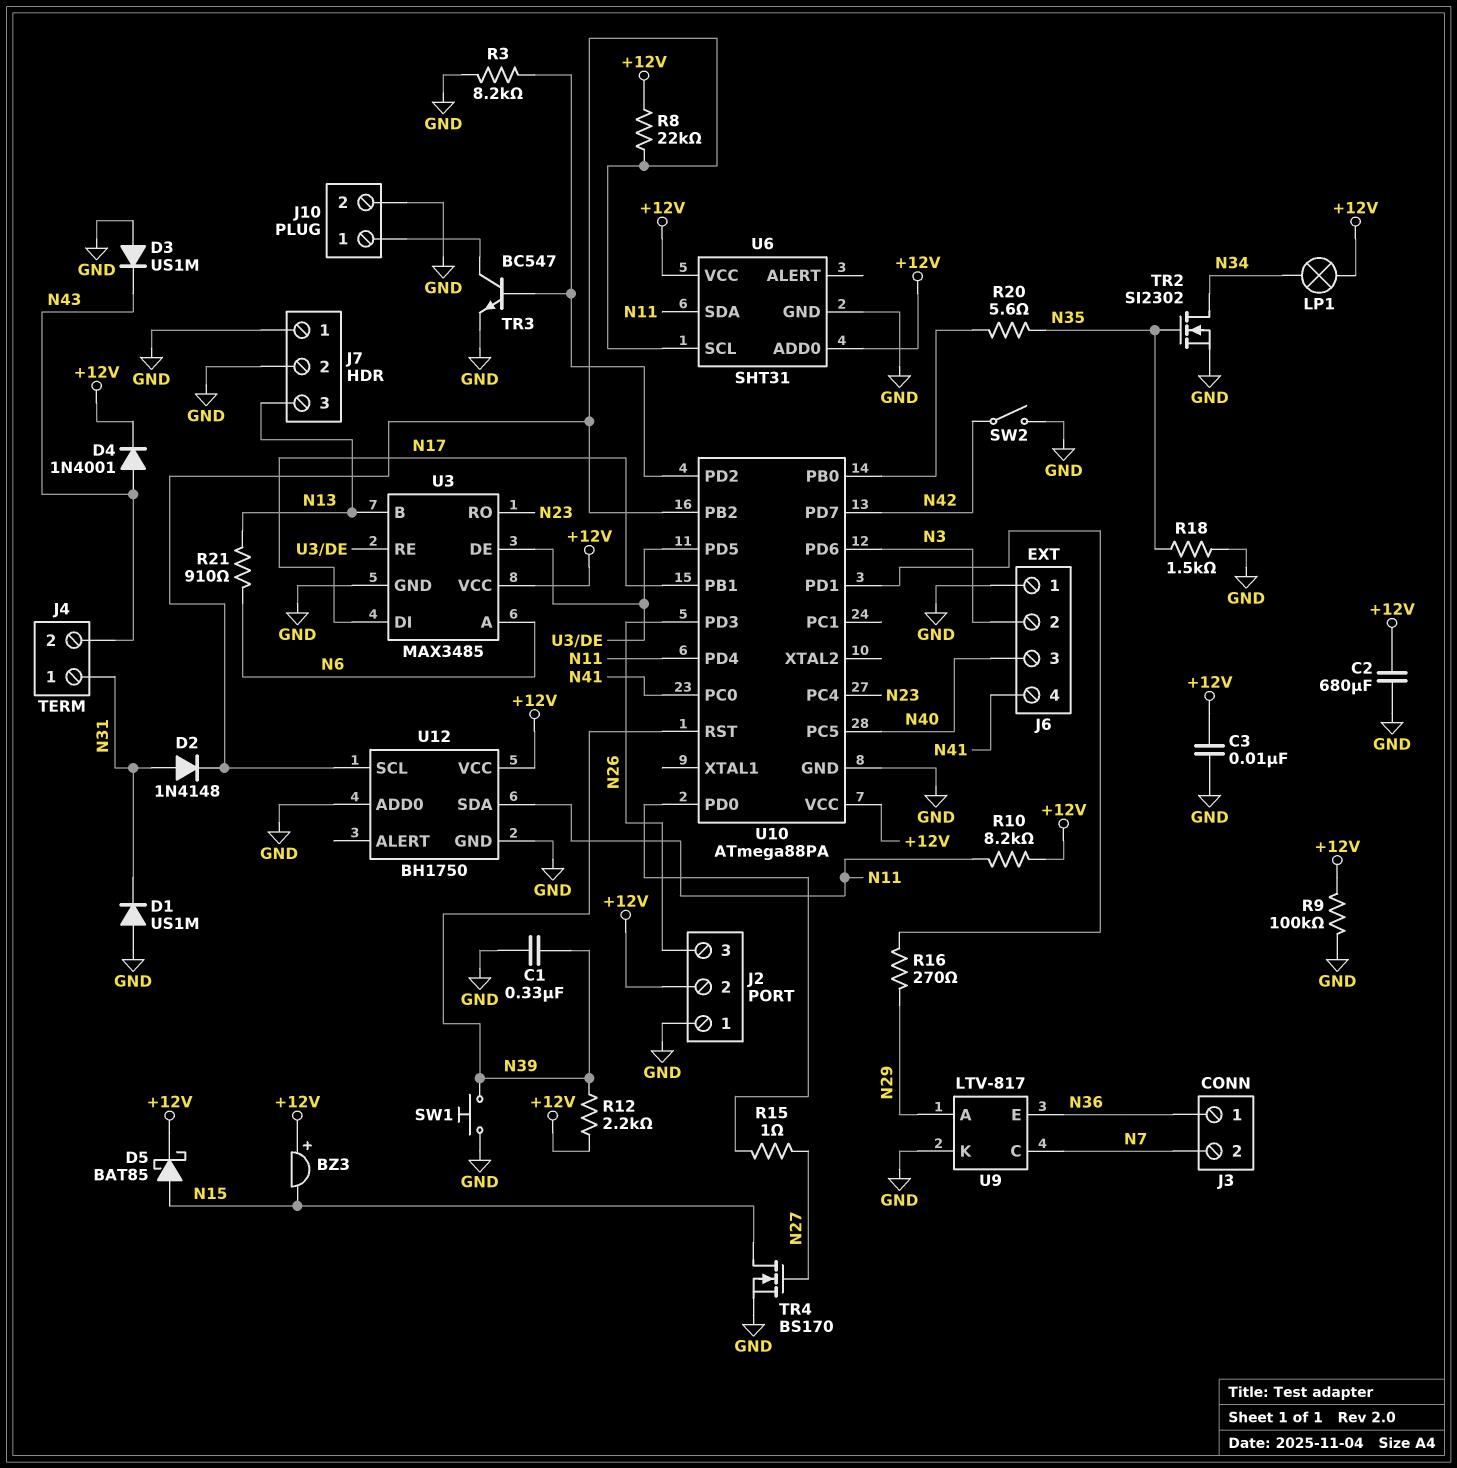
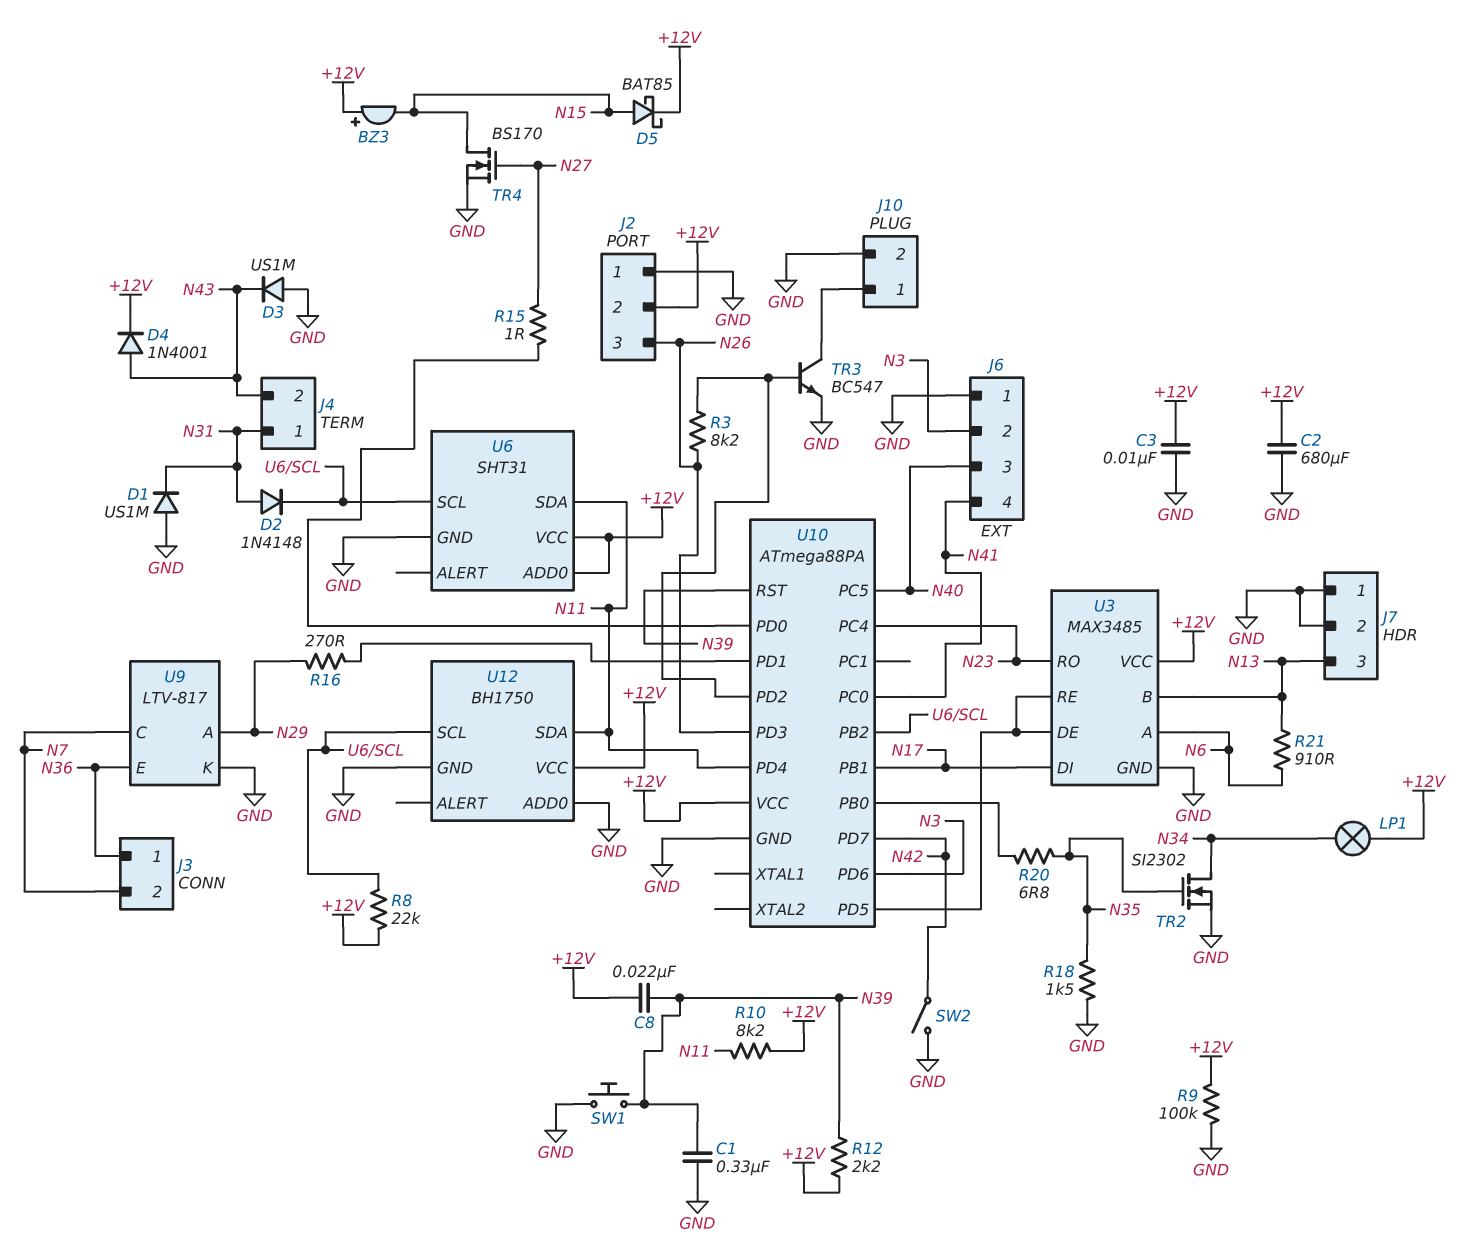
C8: none -> 22nF (+12V, N39)
R3: 8.2k (GND, U10/PD2) -> 8.2k (N26, U10/PD2)
R20: 5.6 (N35, U10/PB0) -> 6.8 (N35, U10/PB0)

